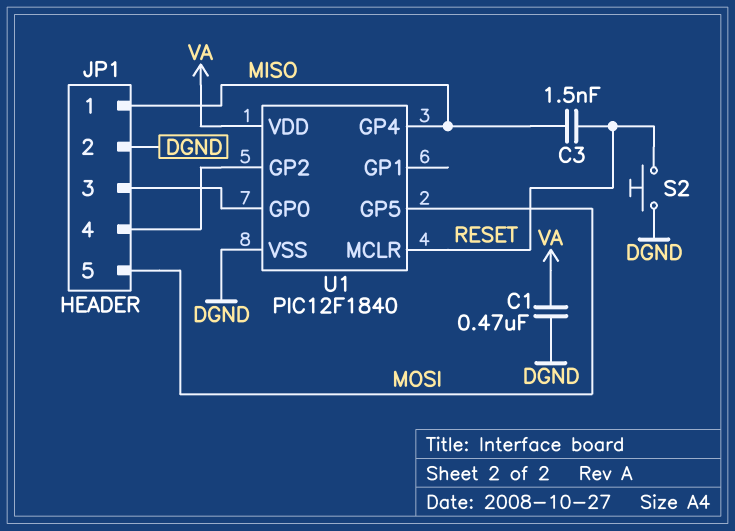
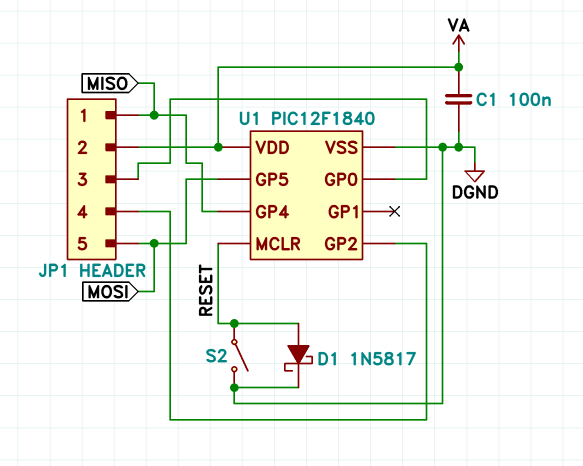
C1: 470nF (DGND, VA) -> 100nF (DGND, VA)
C3: 1.5nF (MISO, RESET) -> none
D1: none -> schottky 1N5817 (A RESET, K DGND)
JP1 pin 2: DGND -> VA
S2: button (DGND, RESET) -> switch (DGND, RESET)

